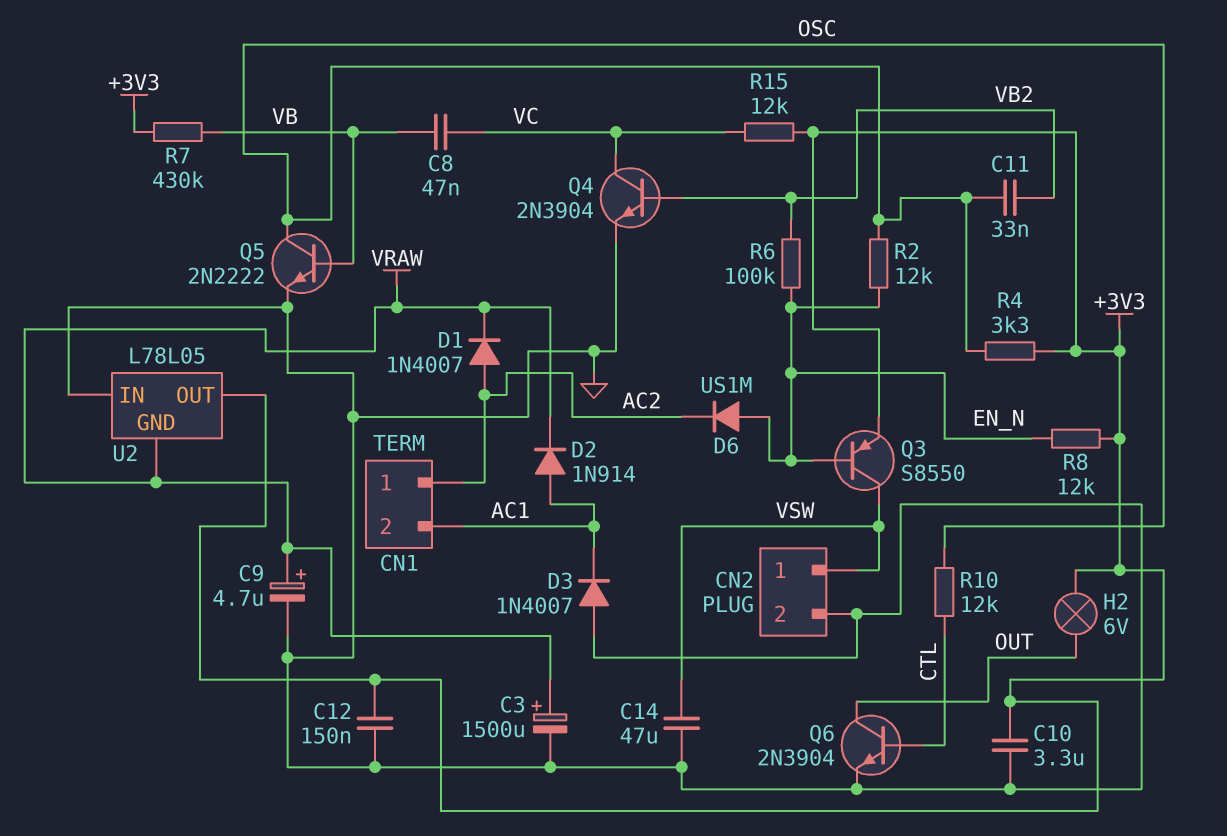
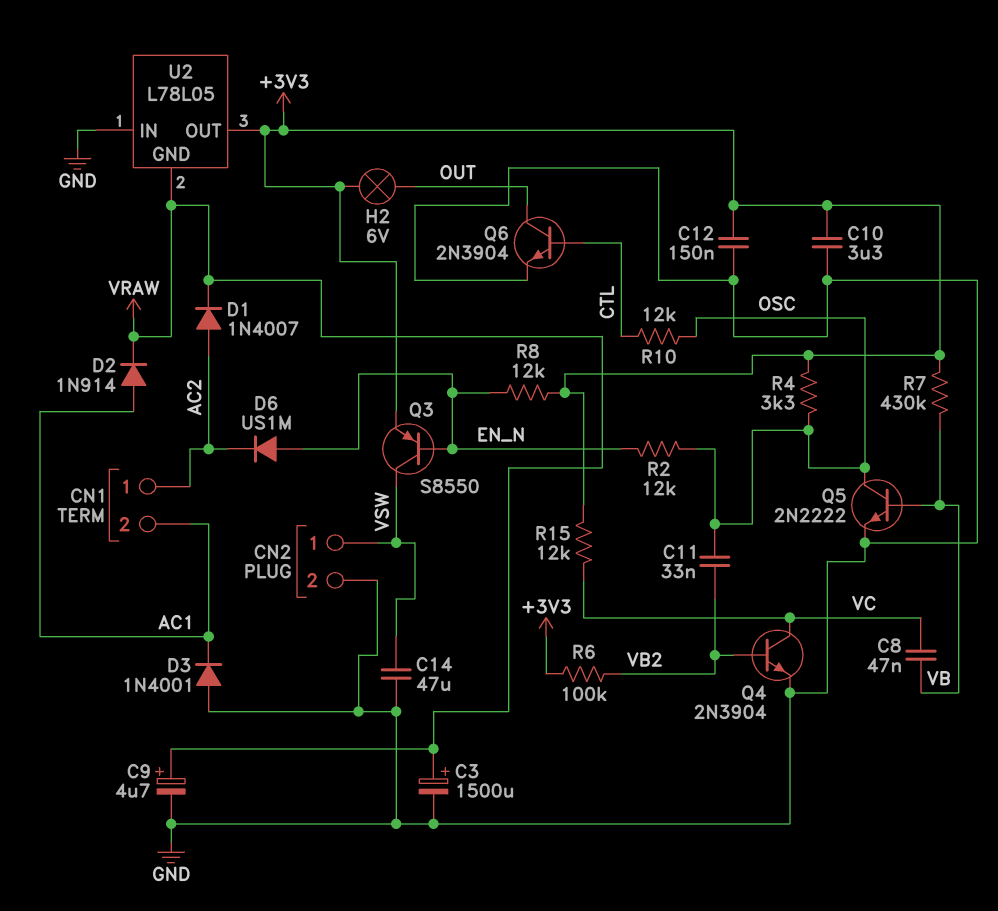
D3: diode 1N4007 (A GND, K AC1) -> diode 1N4001 (A GND, K AC1)
R6: 100k (EN_N, VB2) -> 100k (+3V3, VB2)

